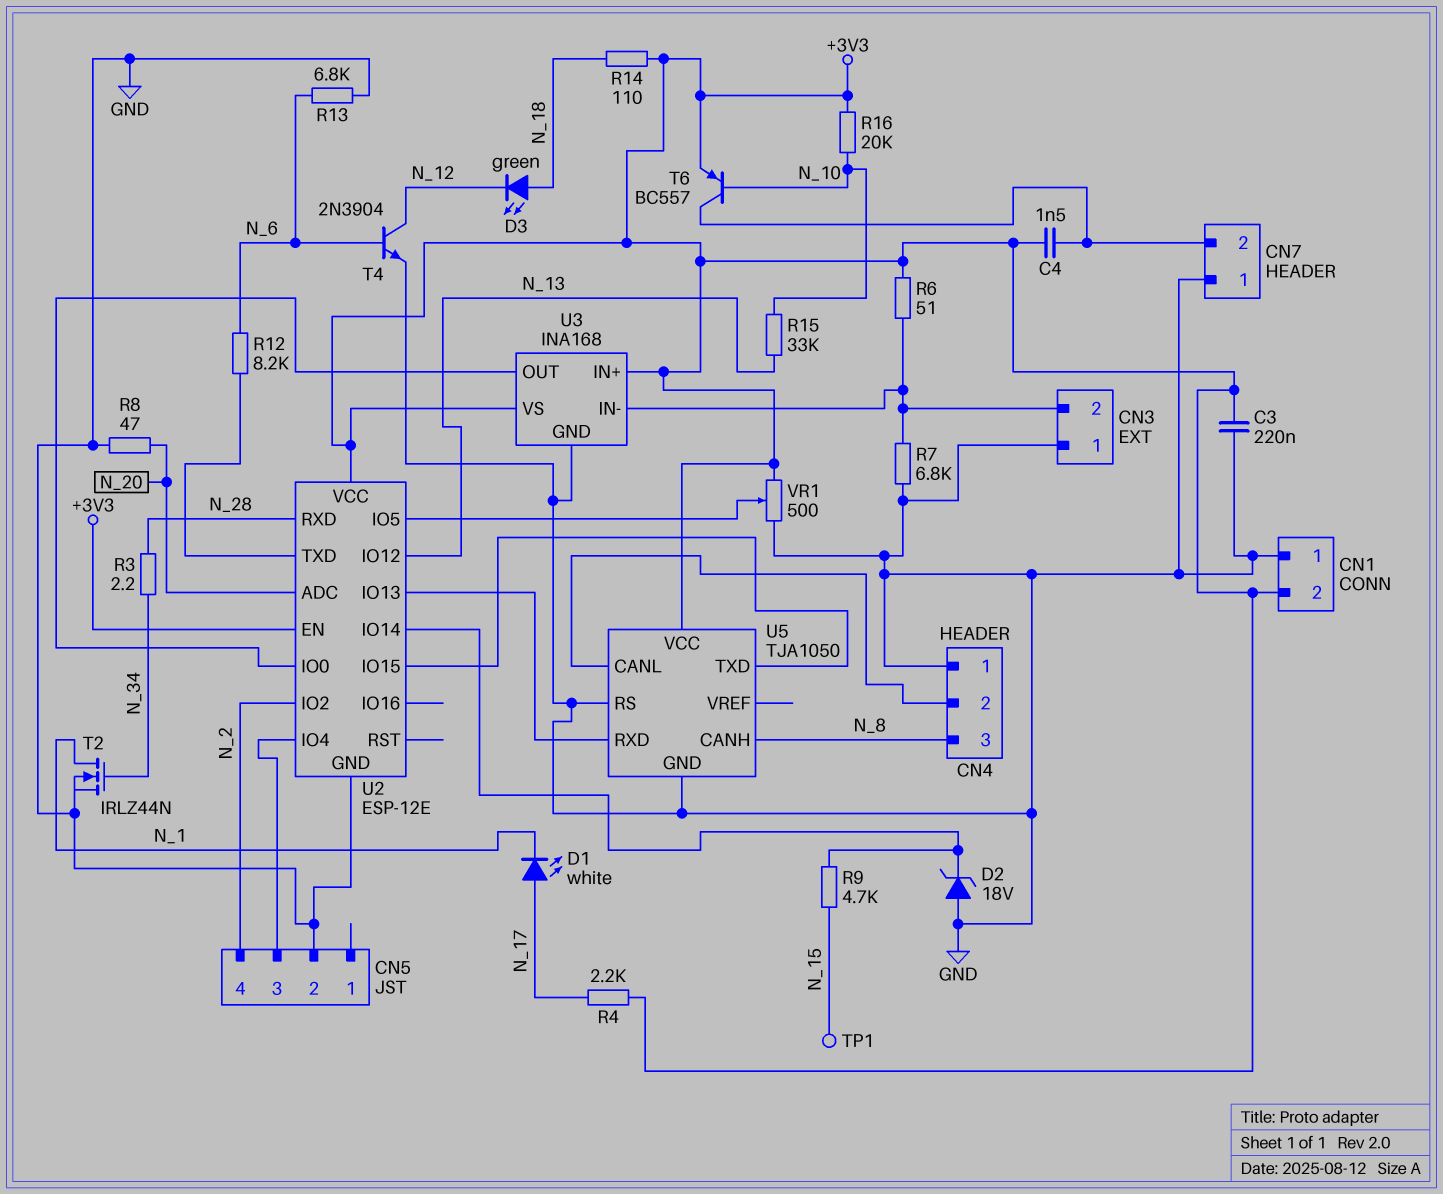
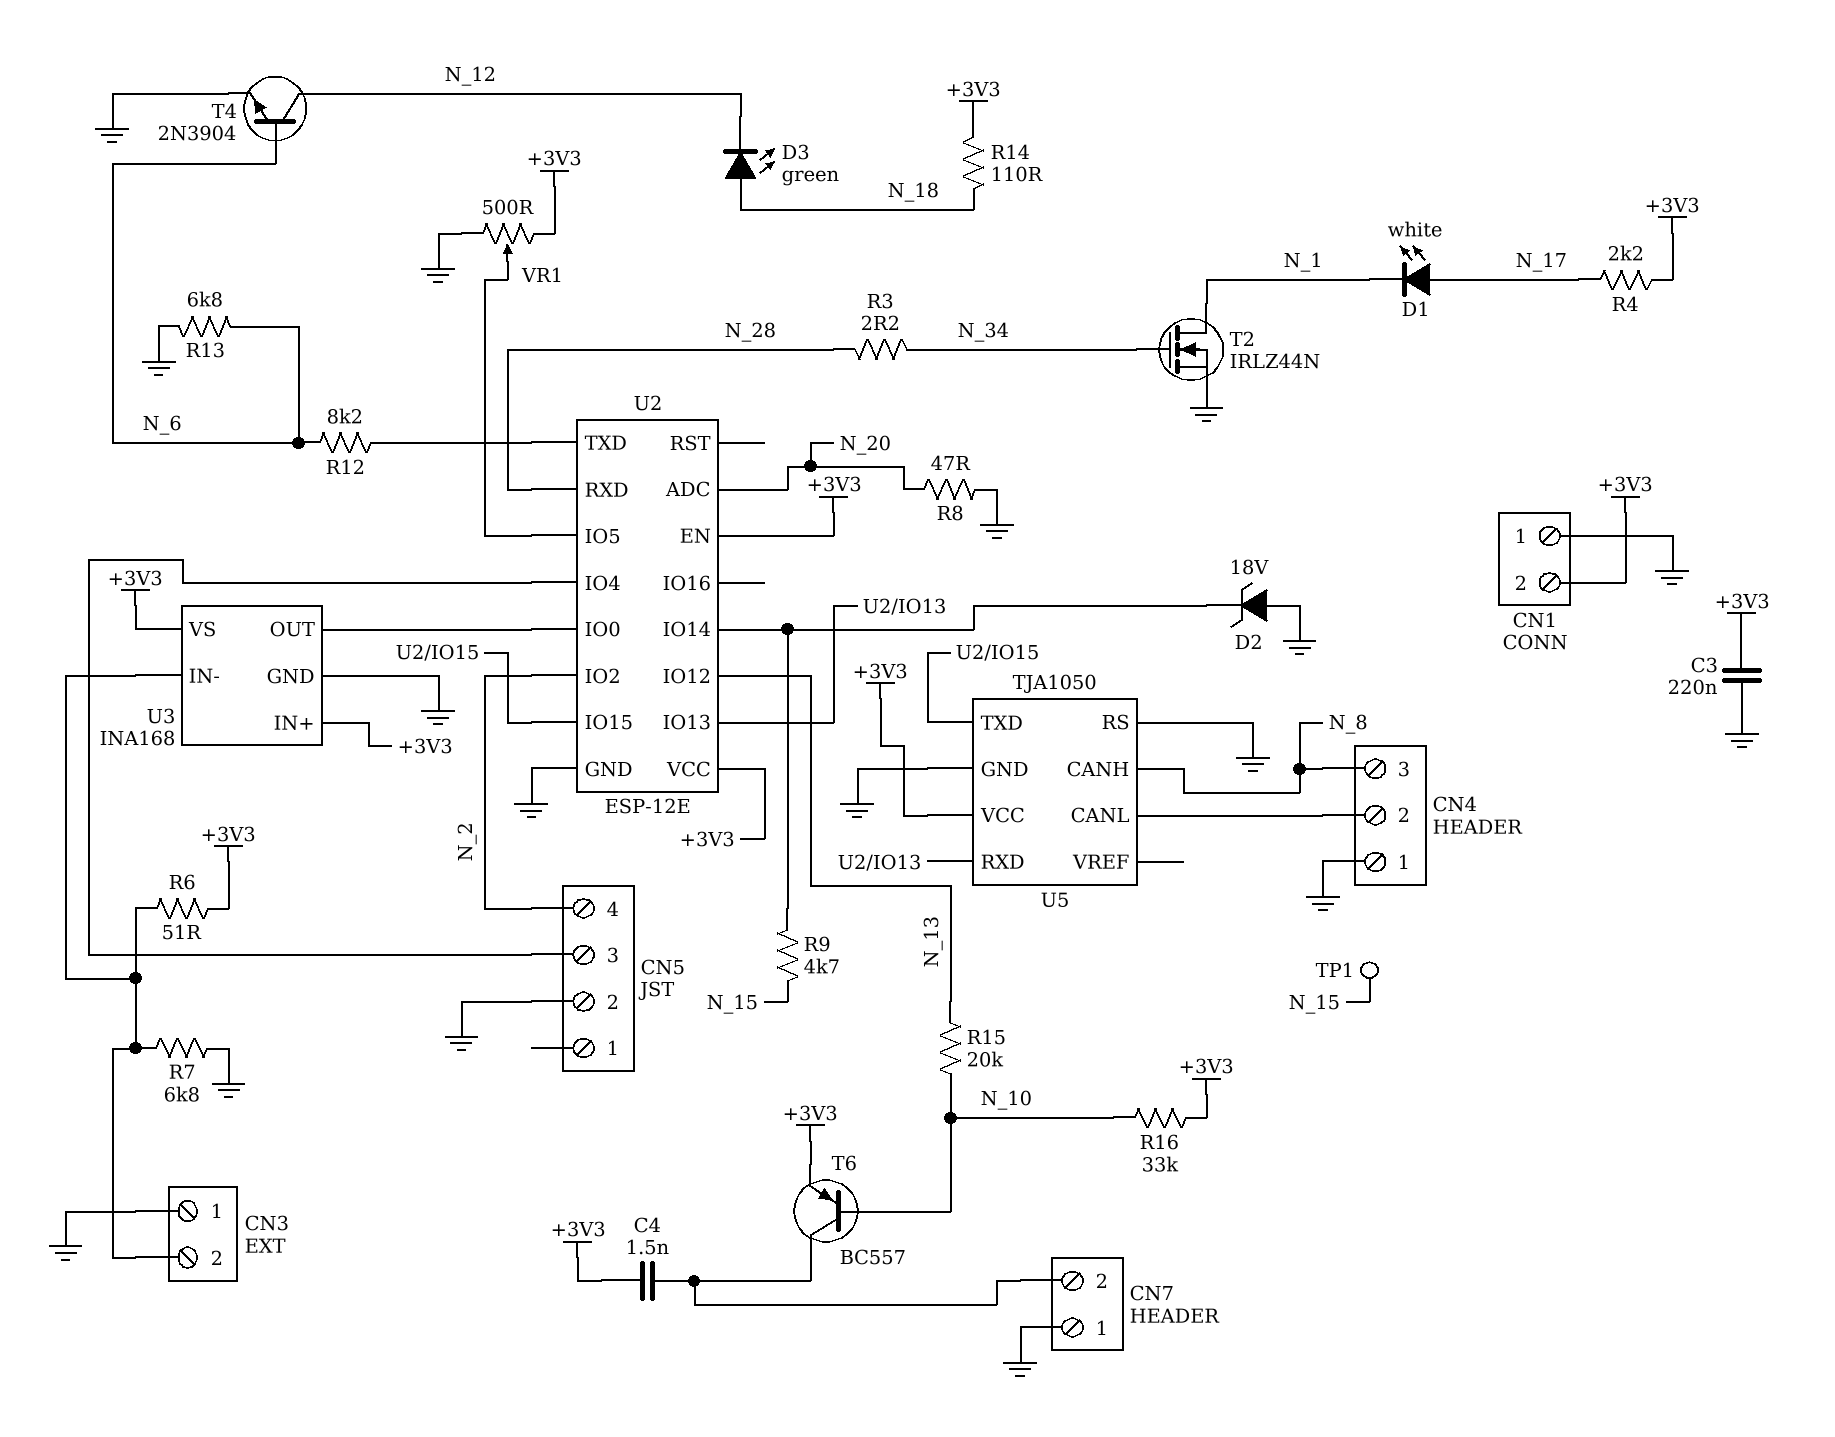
R15: 33k (N_10, N_13) -> 20k (N_10, N_13)
R16: 20k (+3V3, N_10) -> 33k (+3V3, N_10)

